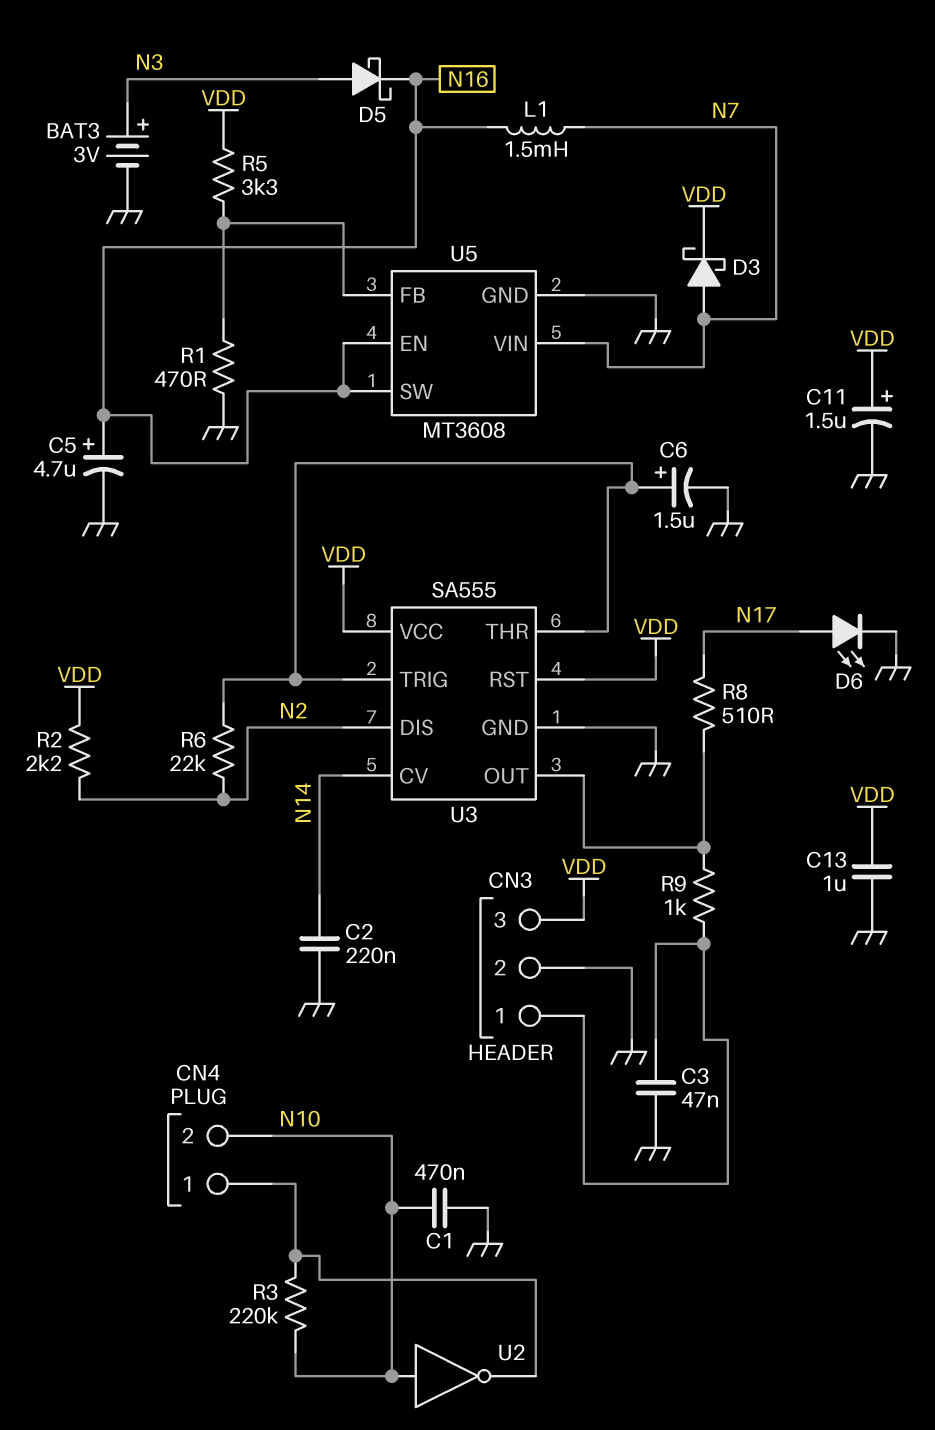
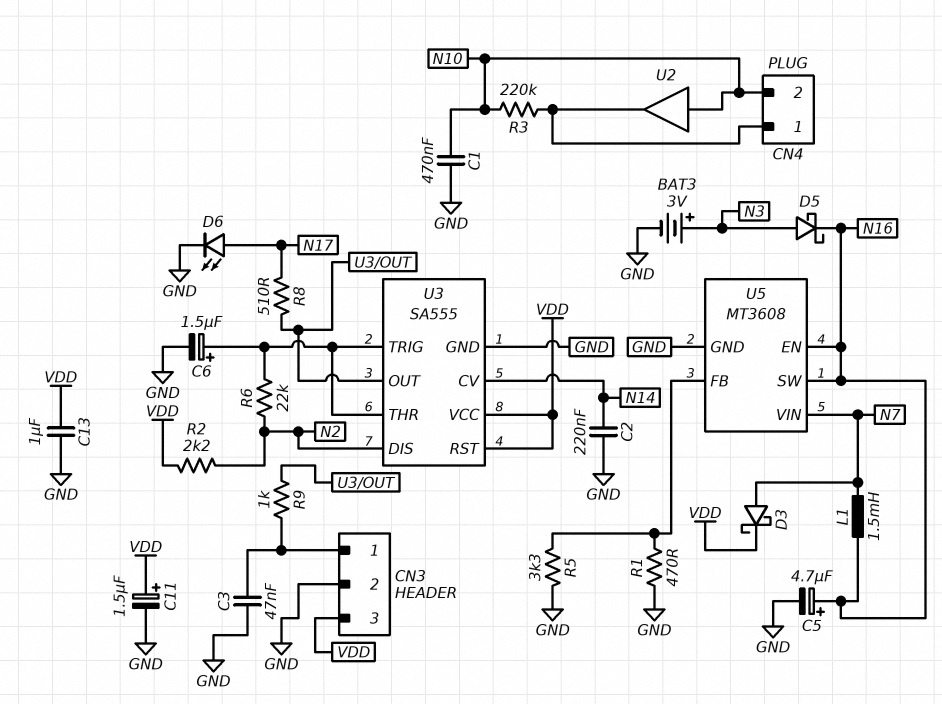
R5: 3.3k (U5/FB, VDD) -> 3.3k (GND, U5/FB)
U2: NOT (in N10, out CN4/1) -> buffer (in N10, out CN4/1)

